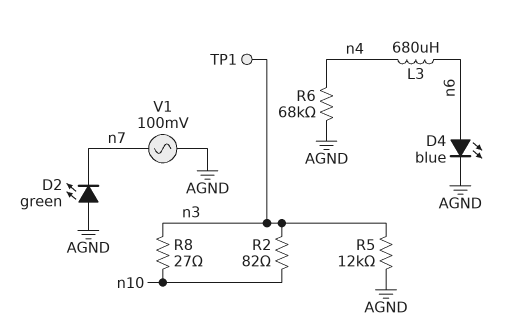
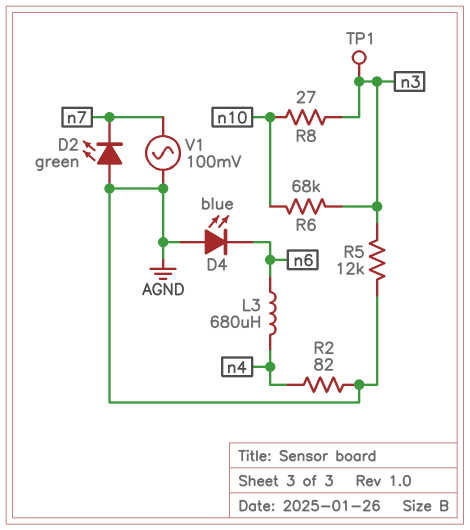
D4: LED blue (A n6, K AGND) -> LED blue (A AGND, K n6)
R2: 82 (n3, n10) -> 82 (AGND, n4)
R6: 68k (AGND, n4) -> 68k (n3, n10)

